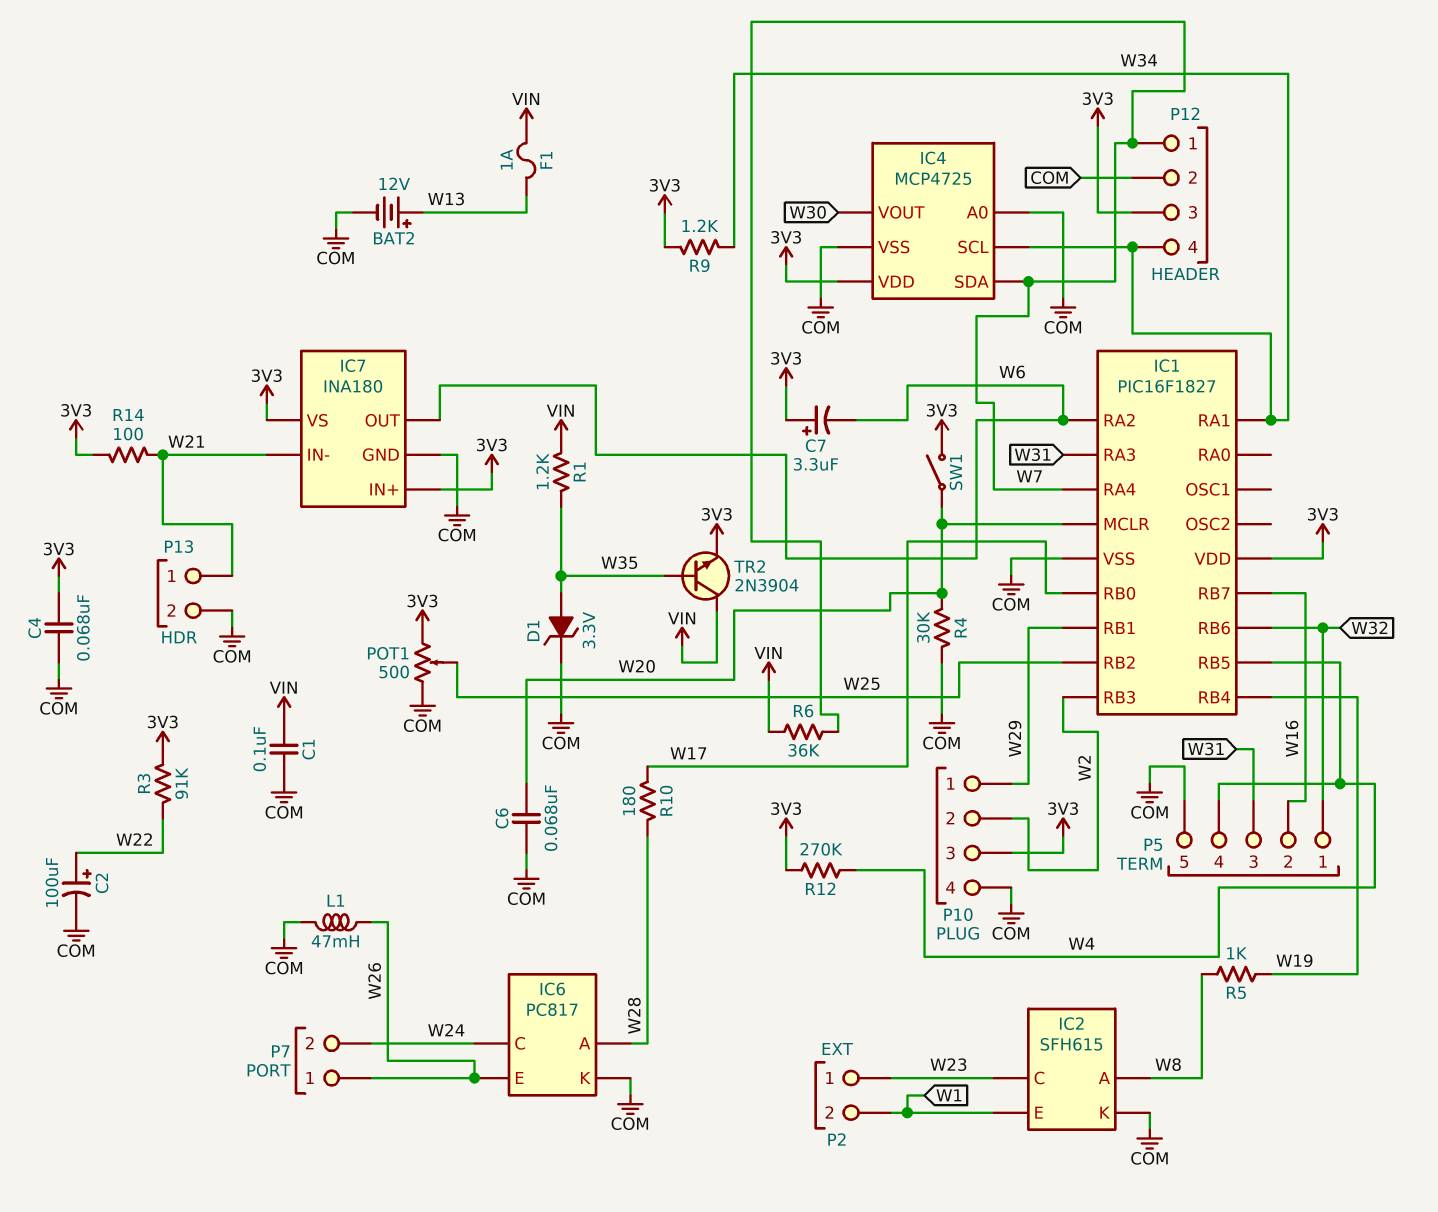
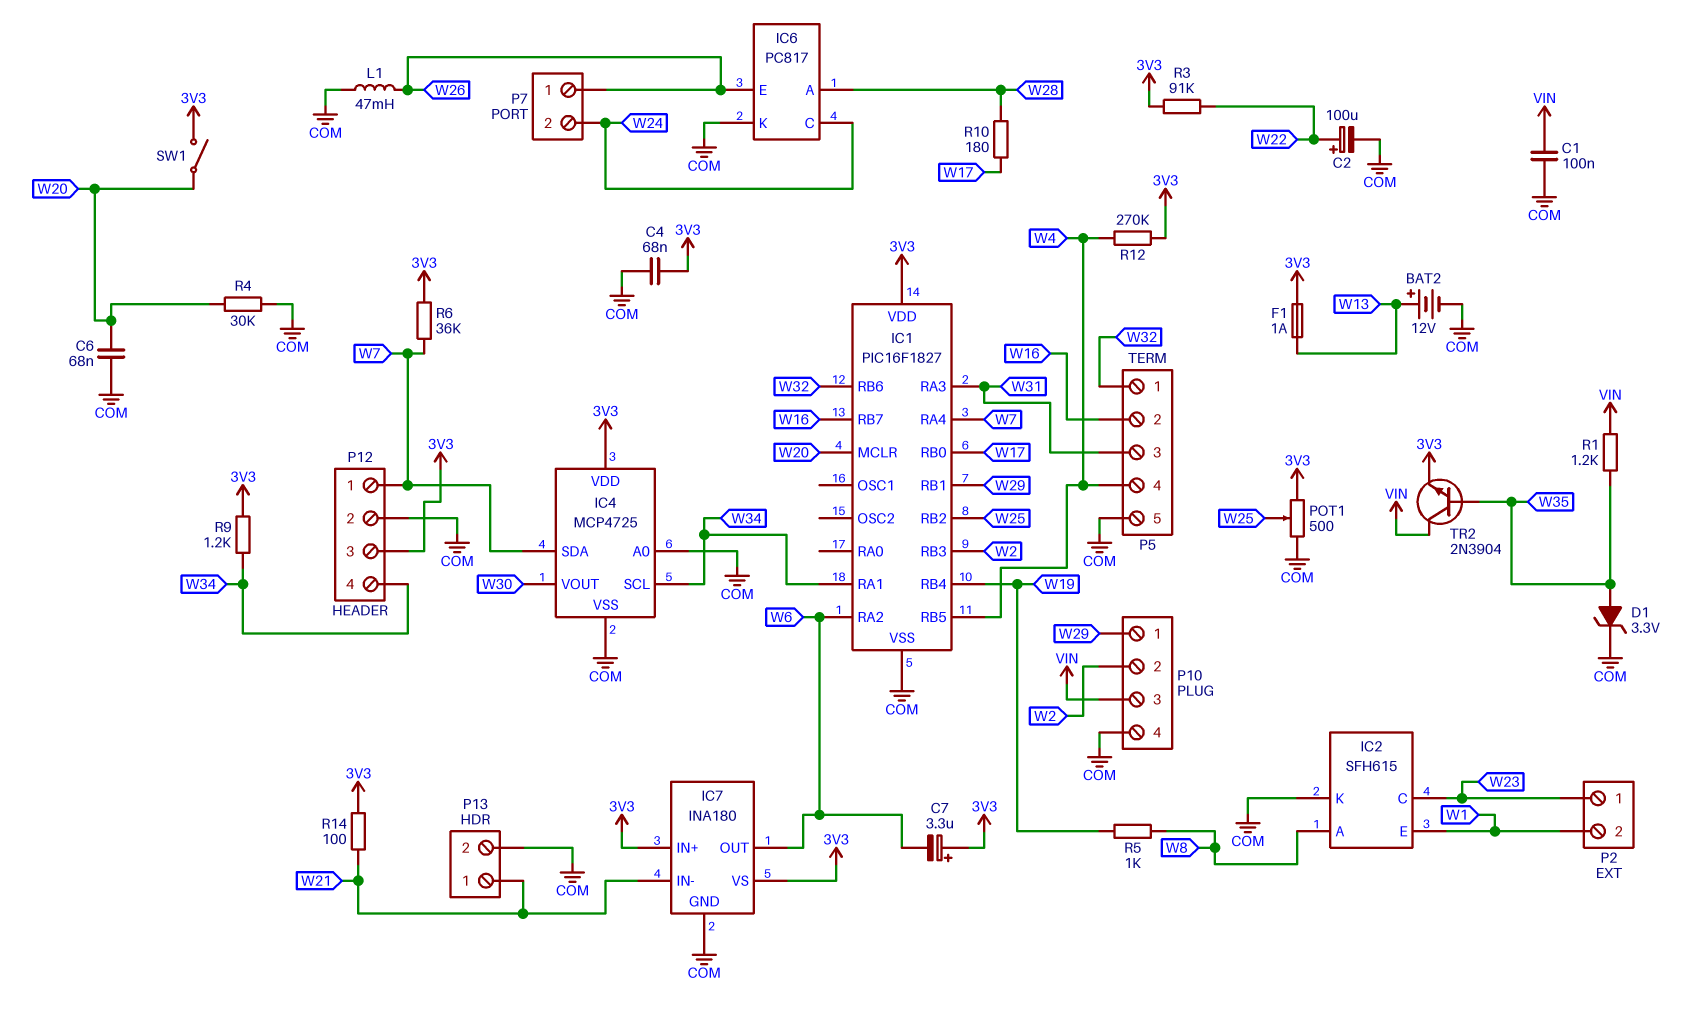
F1: 1A (VIN, W13) -> 1A (3V3, W13)
P10 pin 3: 3V3 -> VIN
R6: 36k (VIN, W7) -> 36k (3V3, W7)

